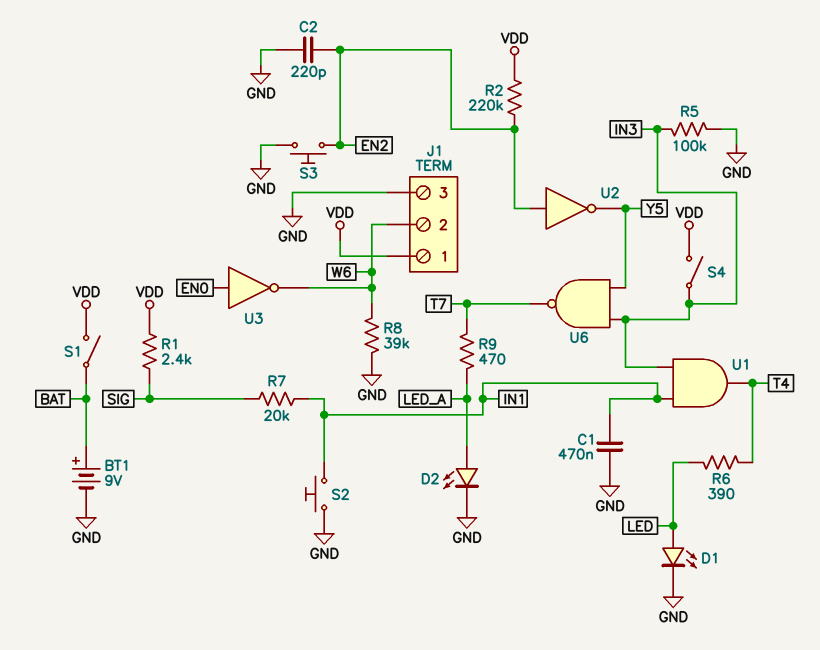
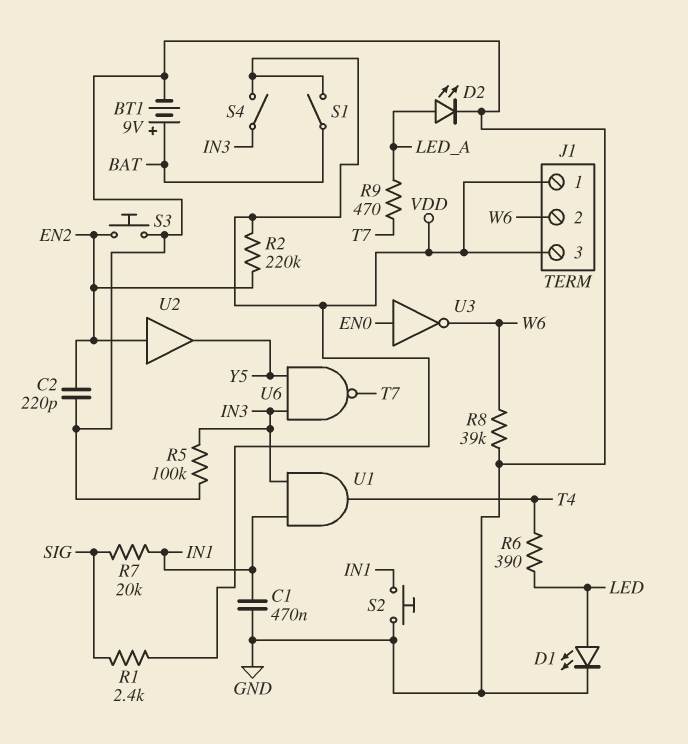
J1 pin 3: GND -> VDD
U2: NOT (in EN2, out Y5) -> buffer (in EN2, out Y5)

